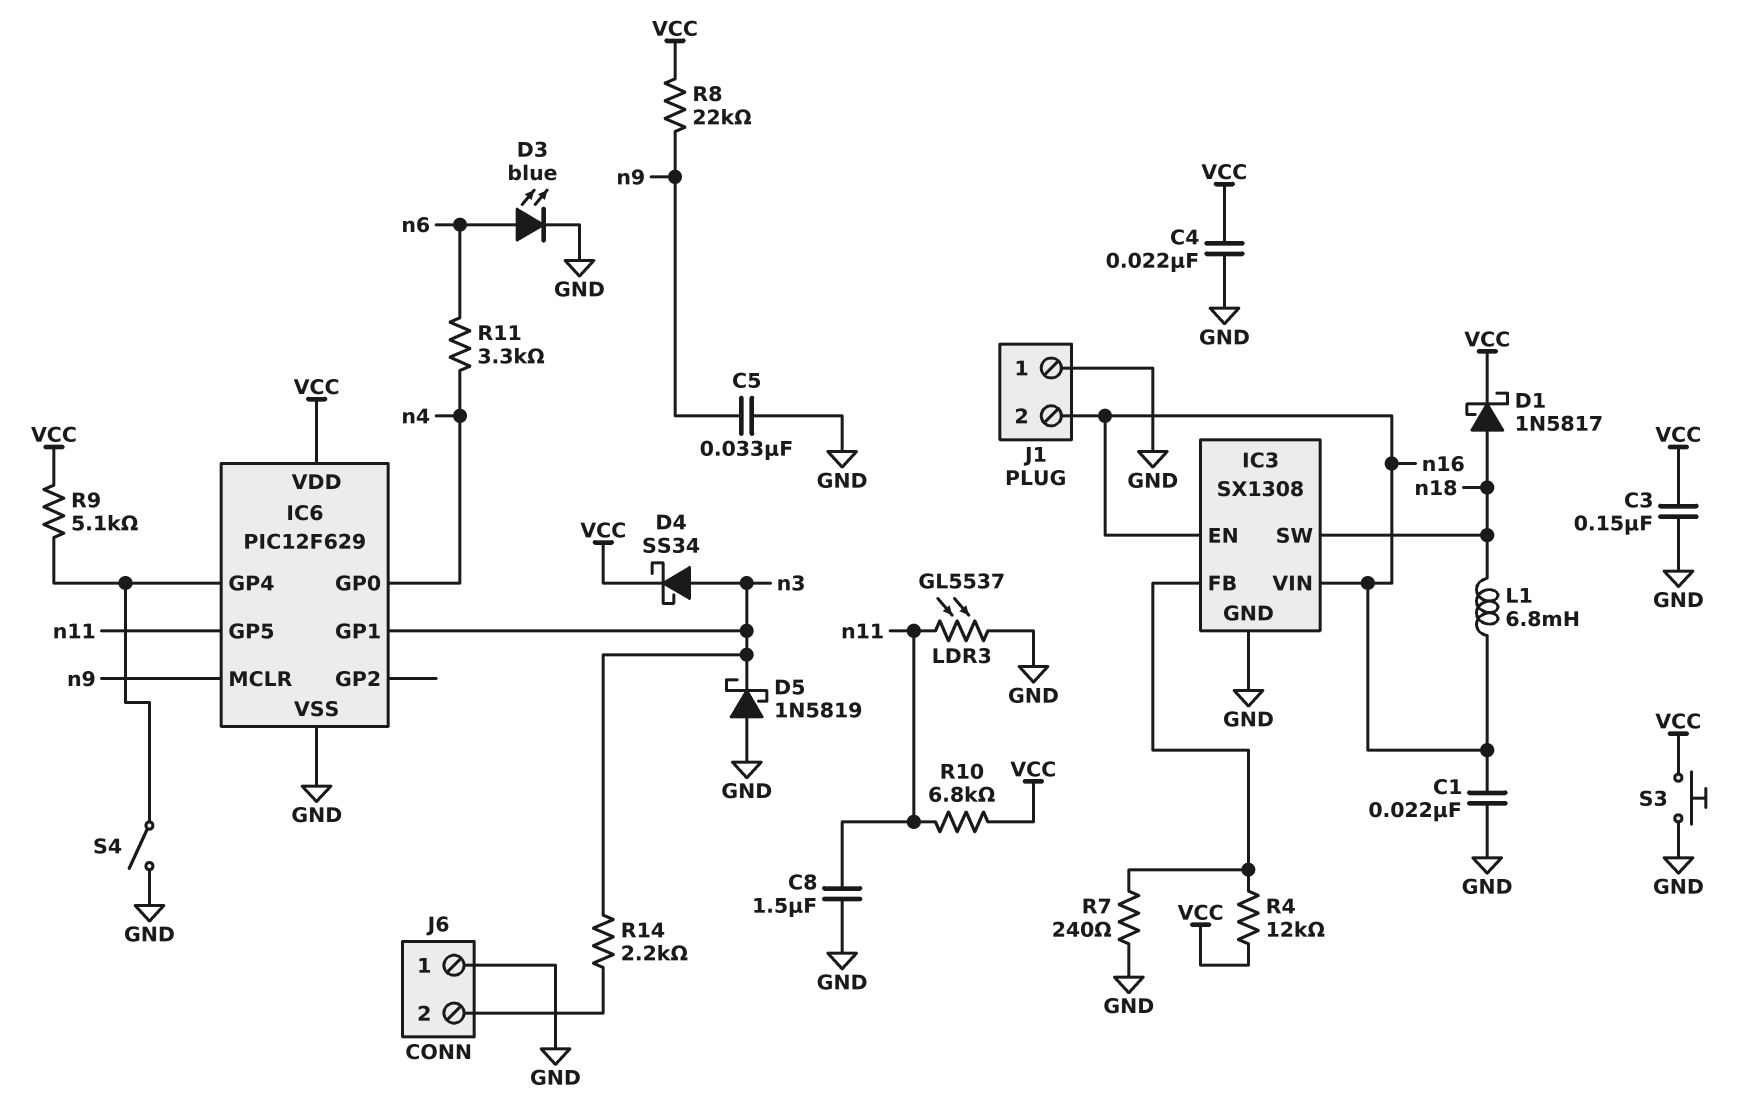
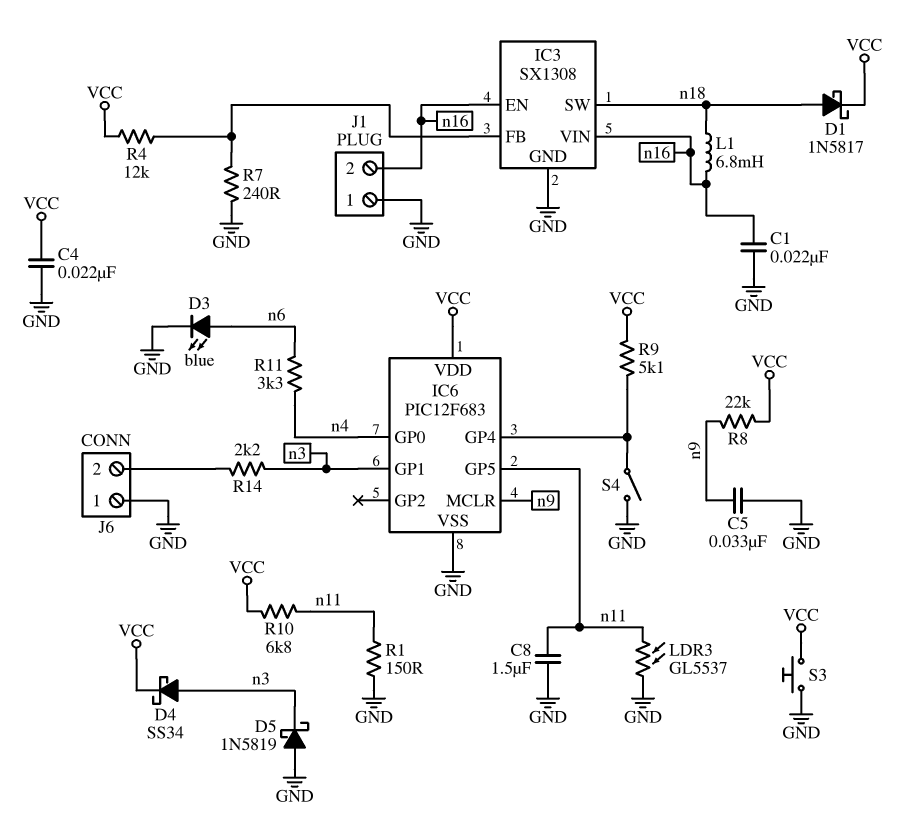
C3: 150nF (GND, VCC) -> none
IC6: PIC12F629 -> PIC12F683
R1: none -> 150 (GND, n11)

